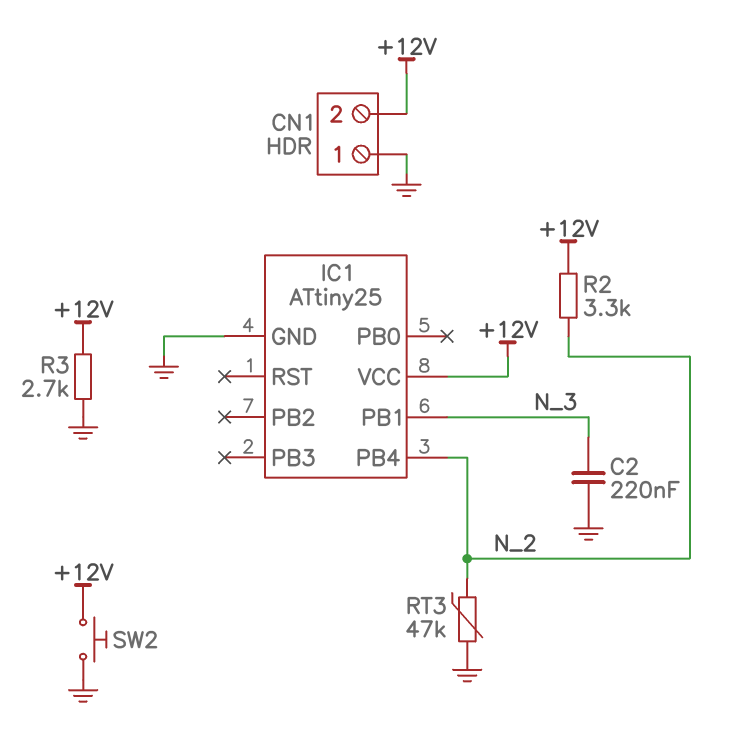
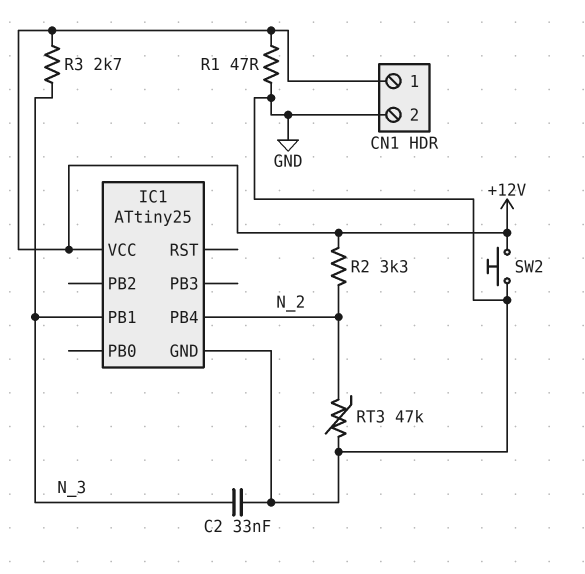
C2: 220nF (GND, N_3) -> 33nF (GND, N_3)
CN1 pin 1: GND -> +12V
CN1 pin 2: +12V -> GND
R1: none -> 47 (+12V, GND)
R3: 2.7k (+12V, GND) -> 2.7k (+12V, N_3)

